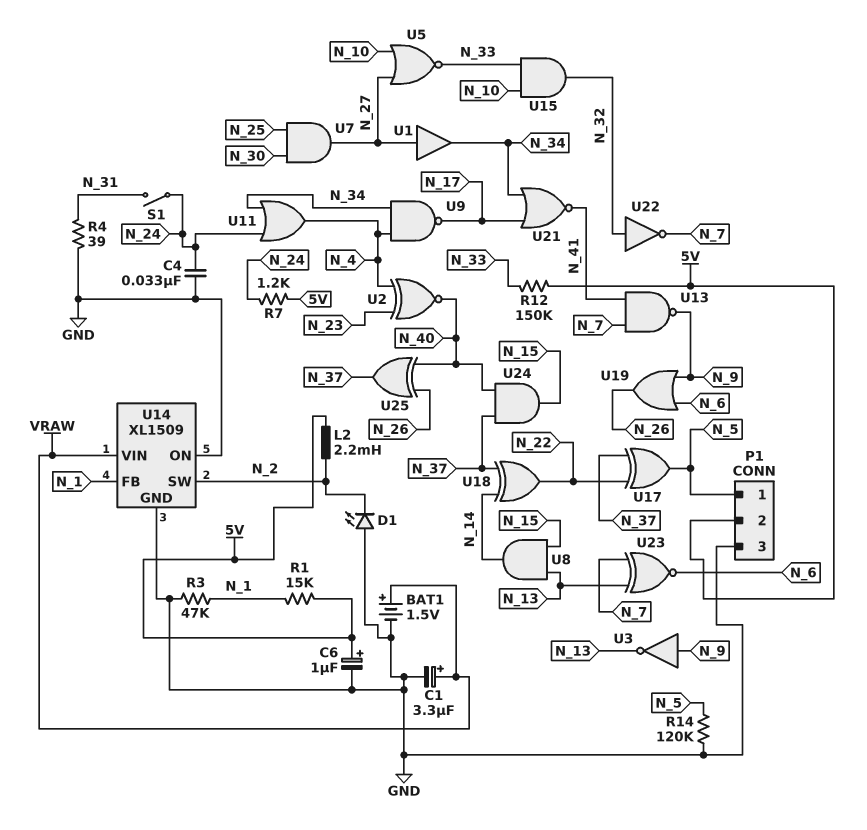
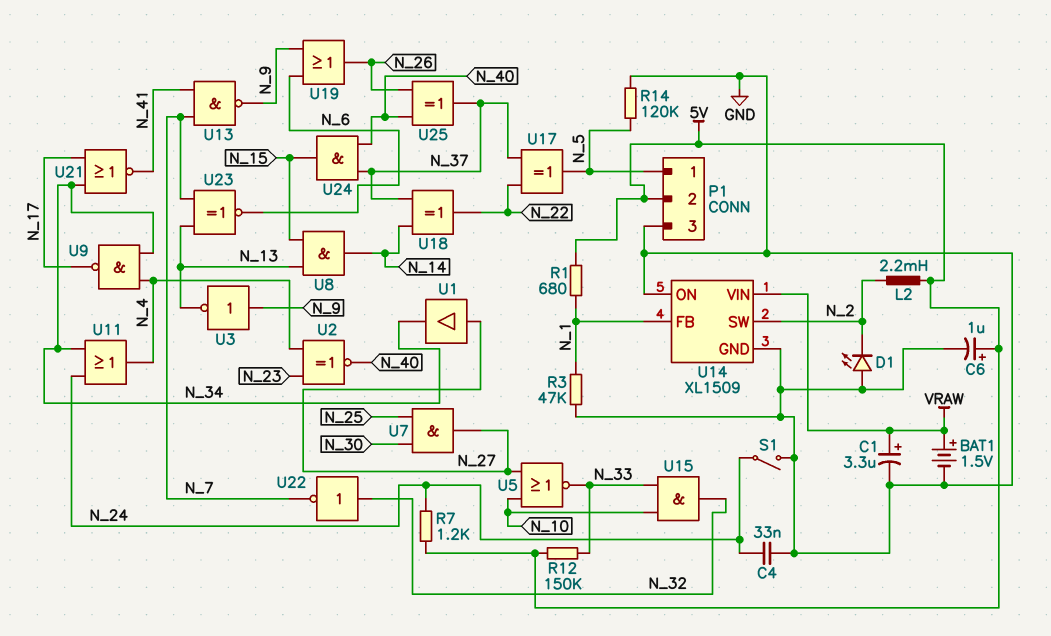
R1: 15k (5V, N_1) -> 680 (5V, N_1)
R4: 39 (GND, N_31) -> none
S1: switch (N_24, N_31) -> switch (GND, N_24)

